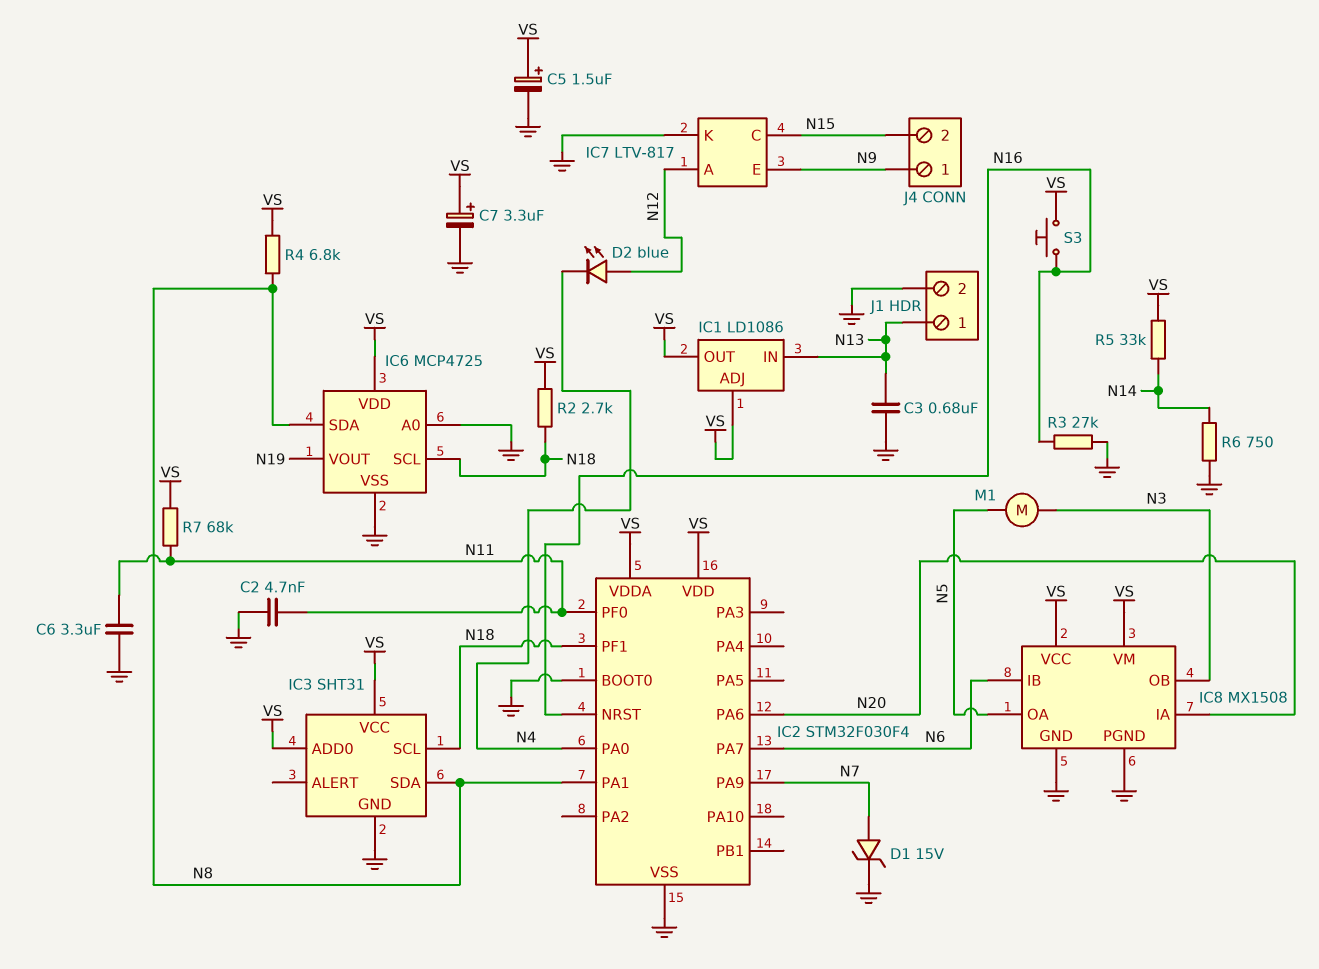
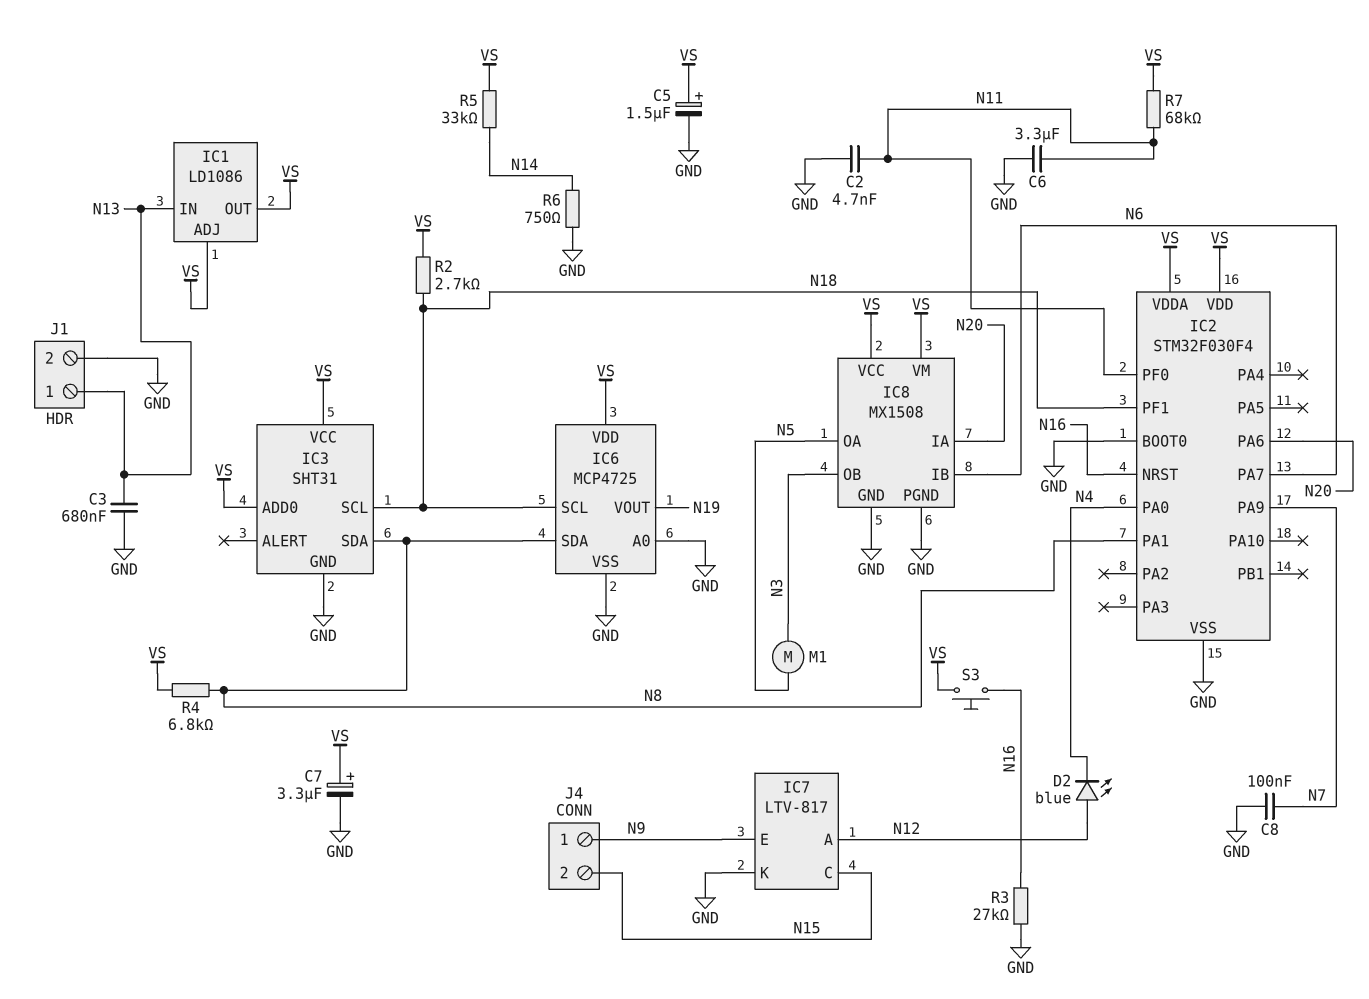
C8: none -> 100nF (GND, N7)
D1: zener 15V (A N7, K GND) -> none

